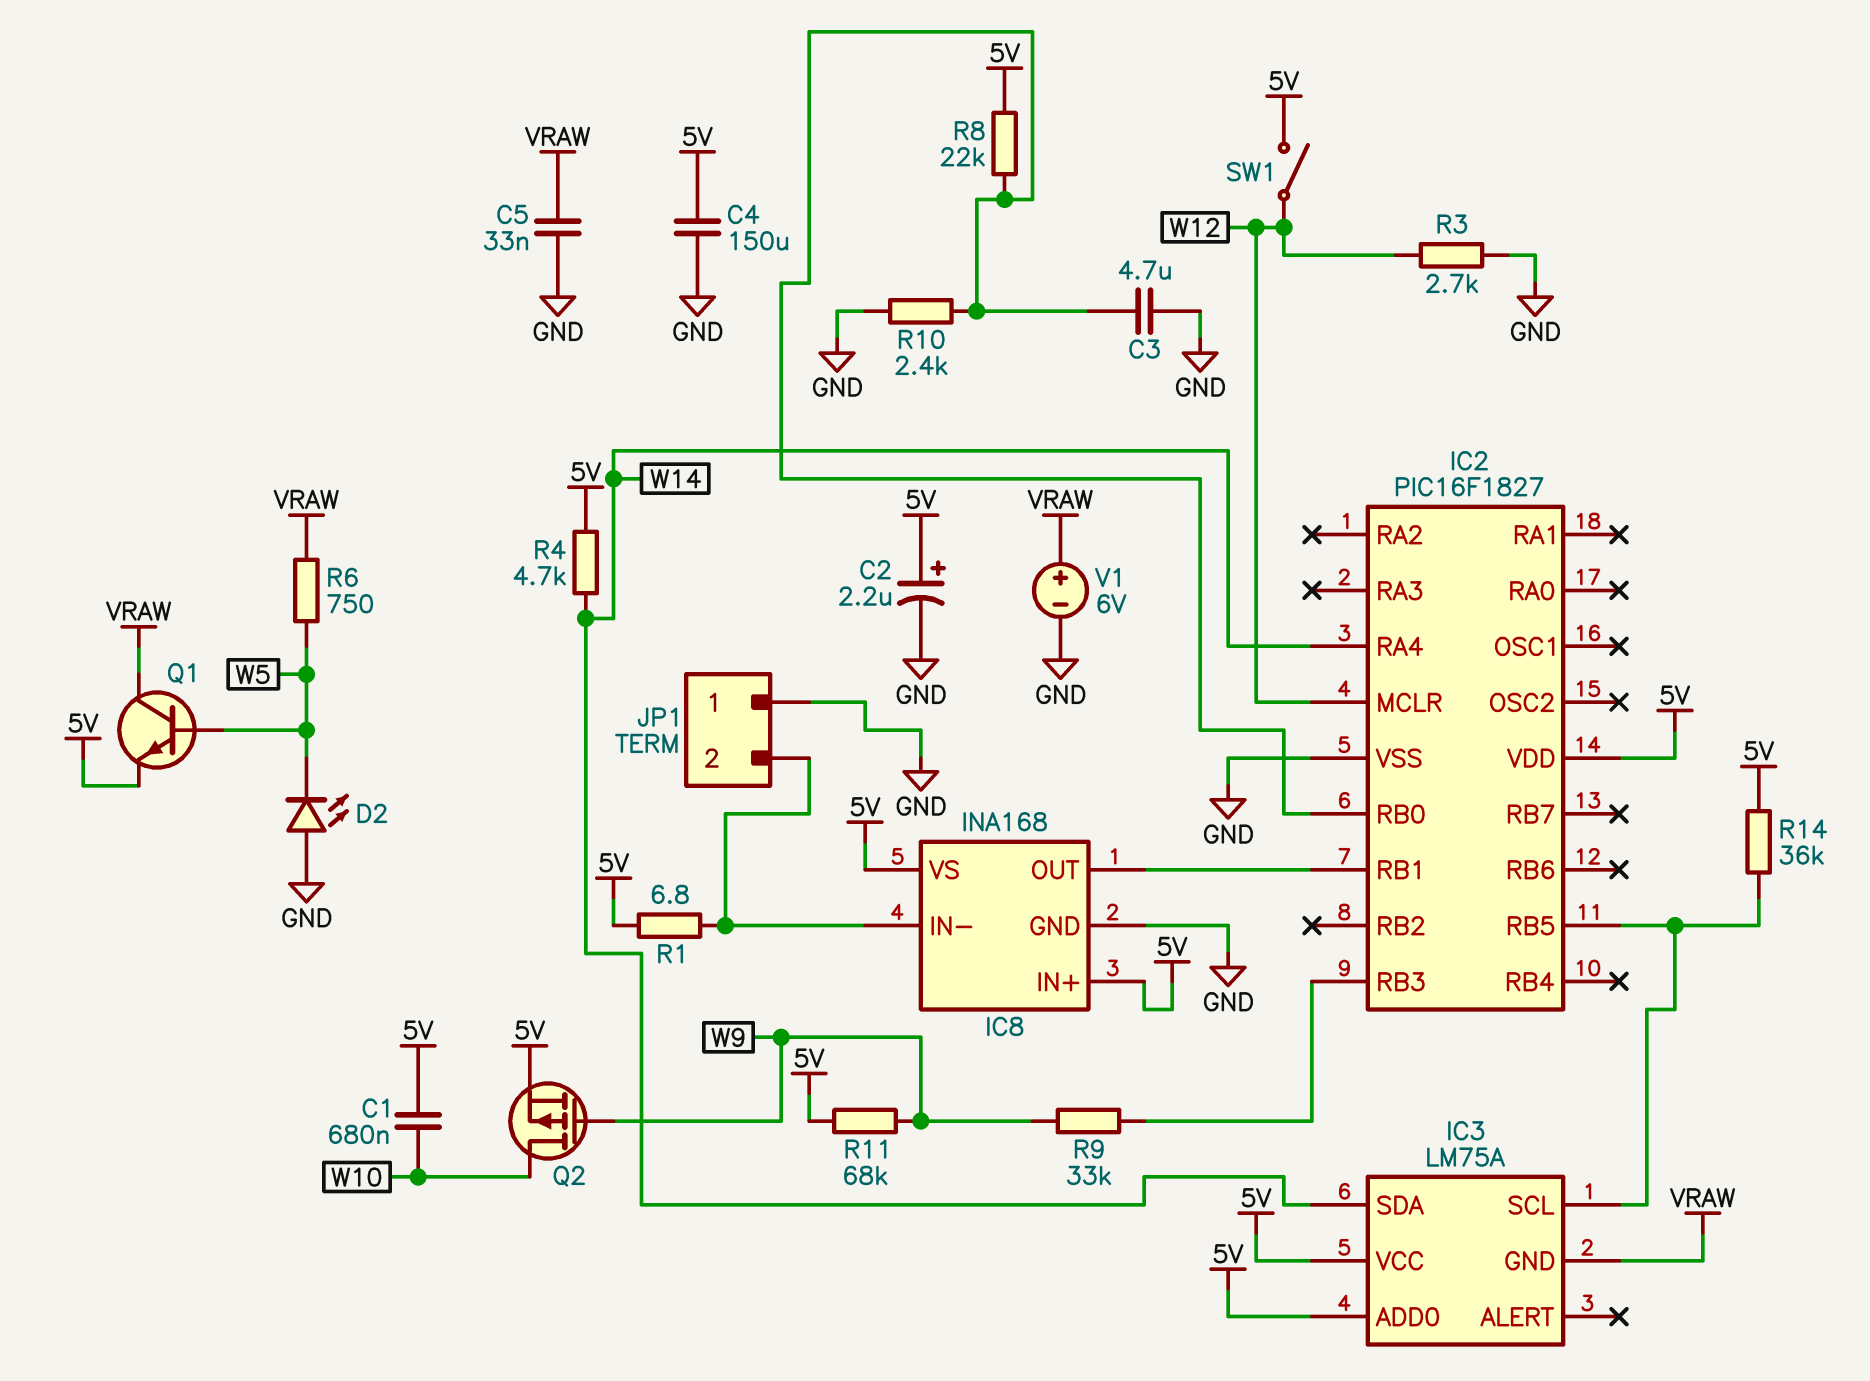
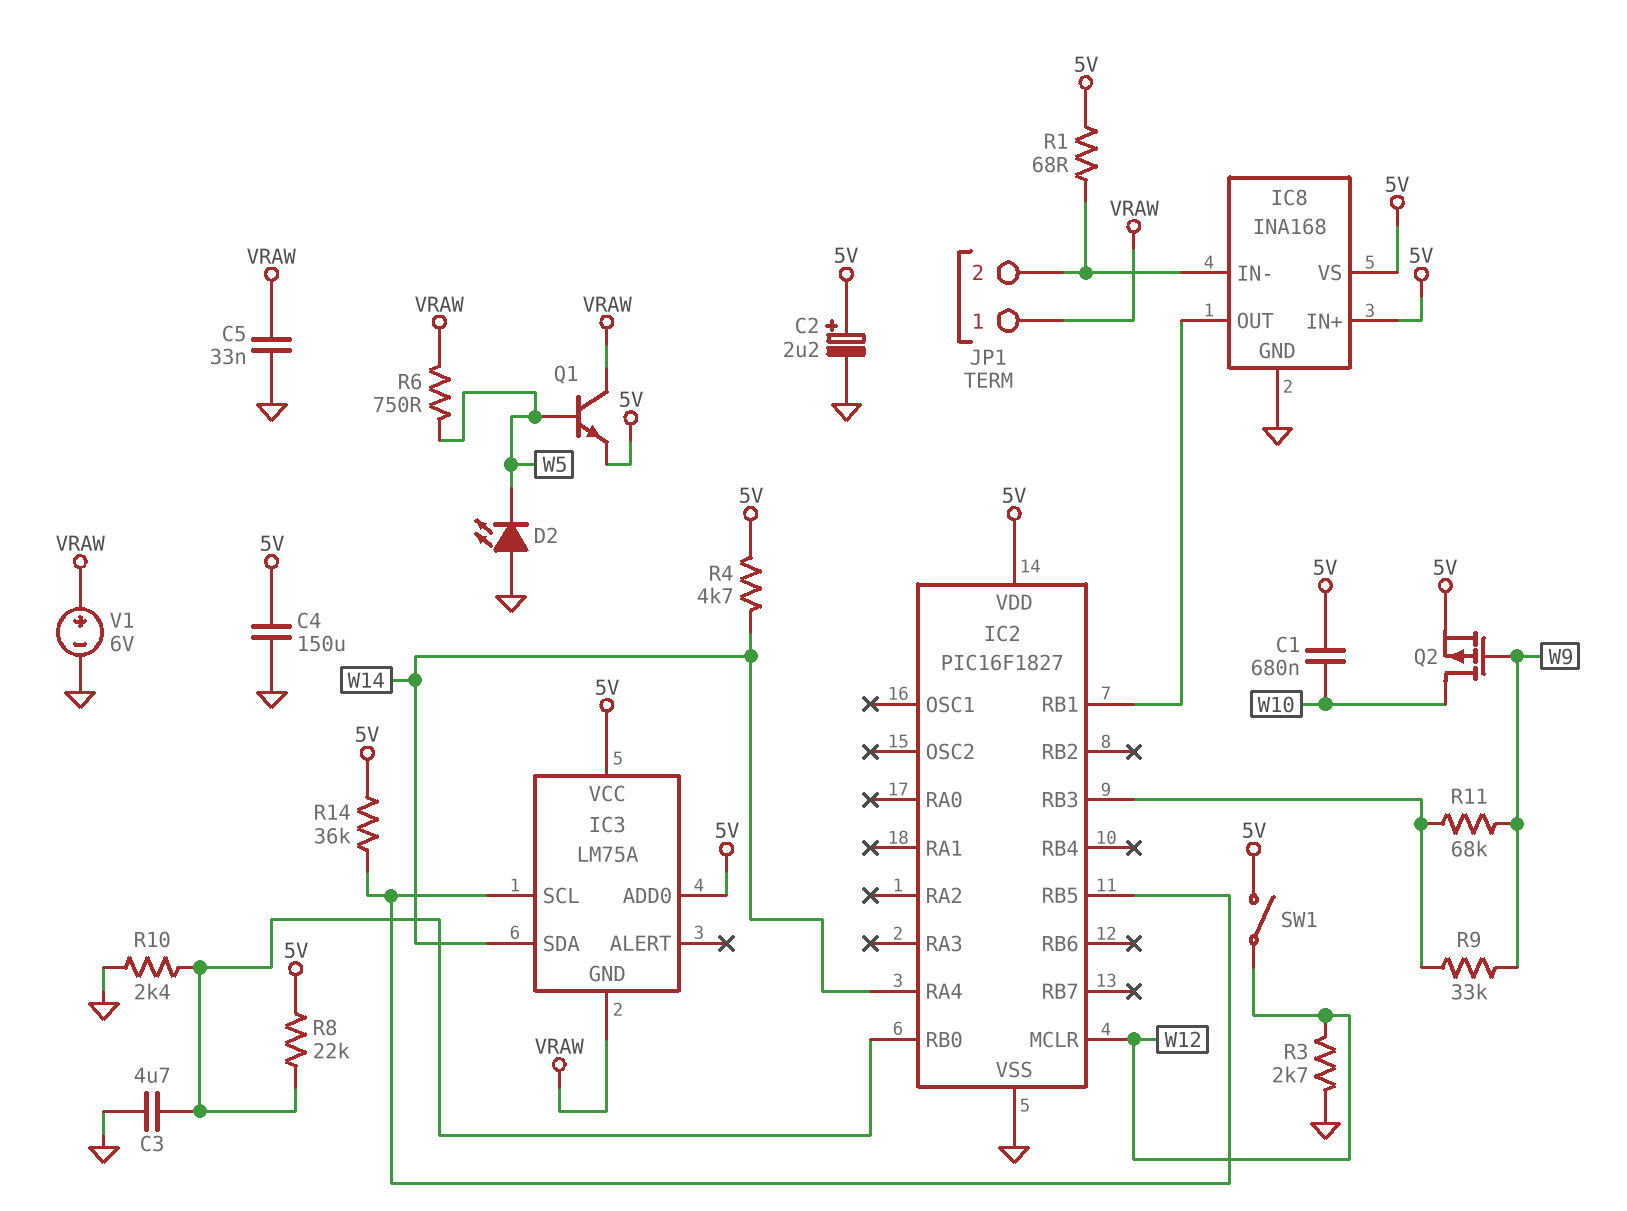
JP1 pin 1: GND -> VRAW
R1: 6.8 (5V, IC8/IN-) -> 68 (5V, IC8/IN-)
R11: 68k (5V, W9) -> 68k (IC2/RB3, W9)

